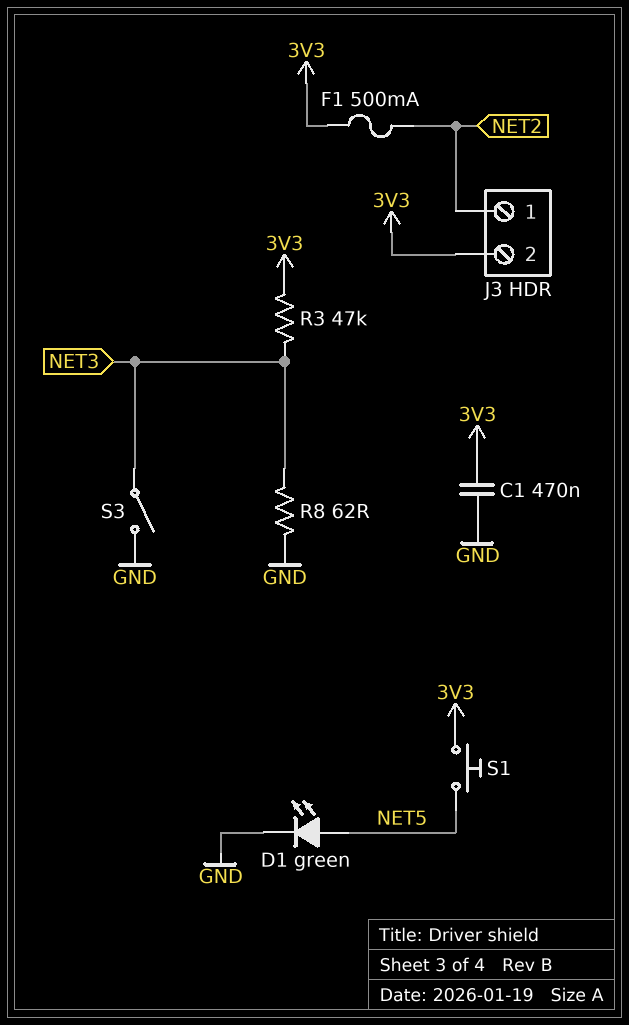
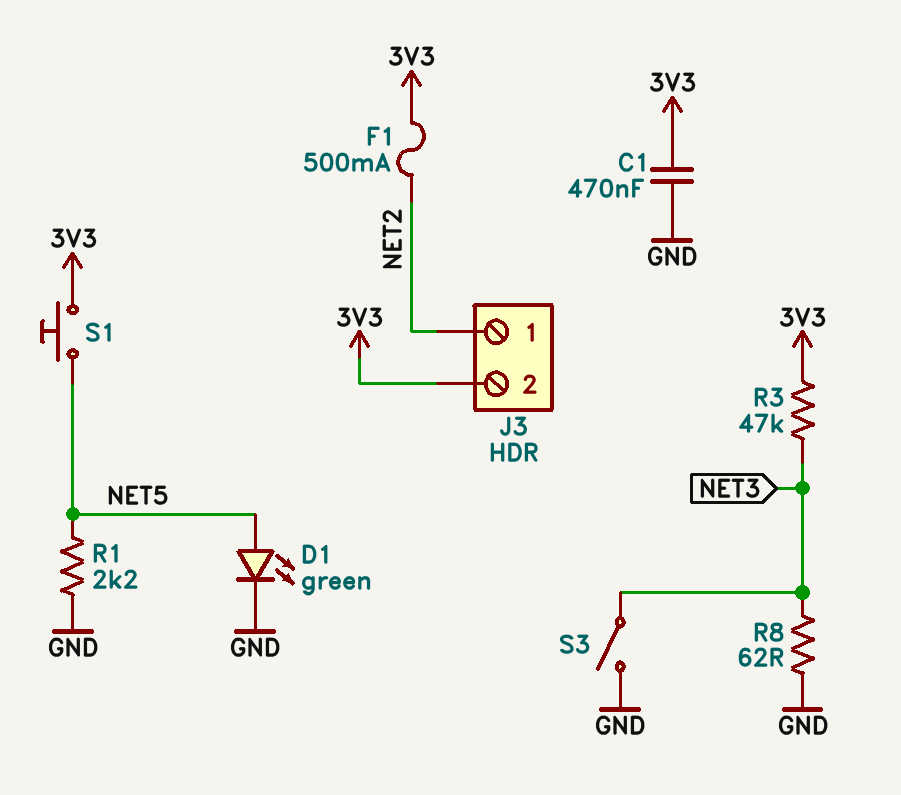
R1: none -> 2.2k (GND, NET5)

